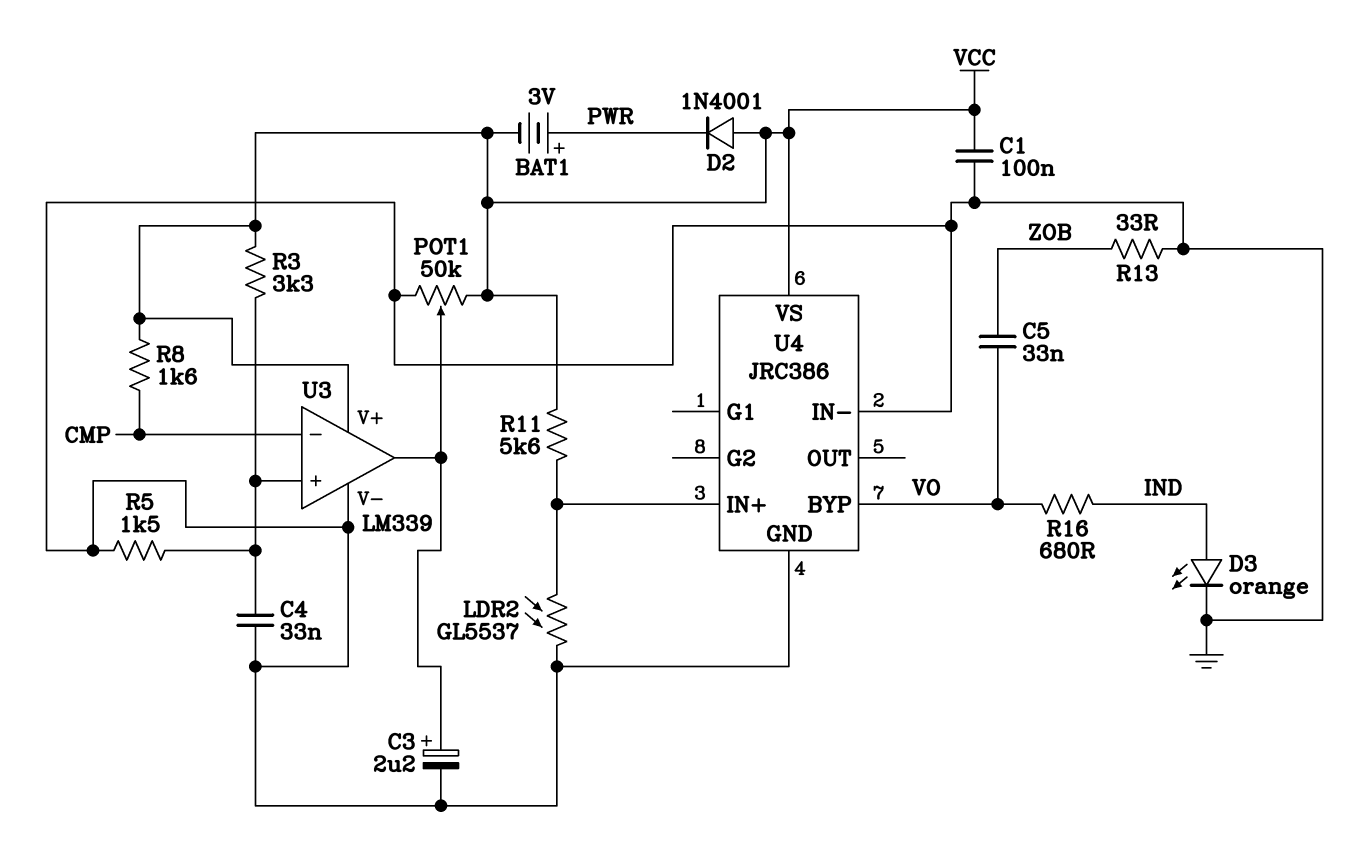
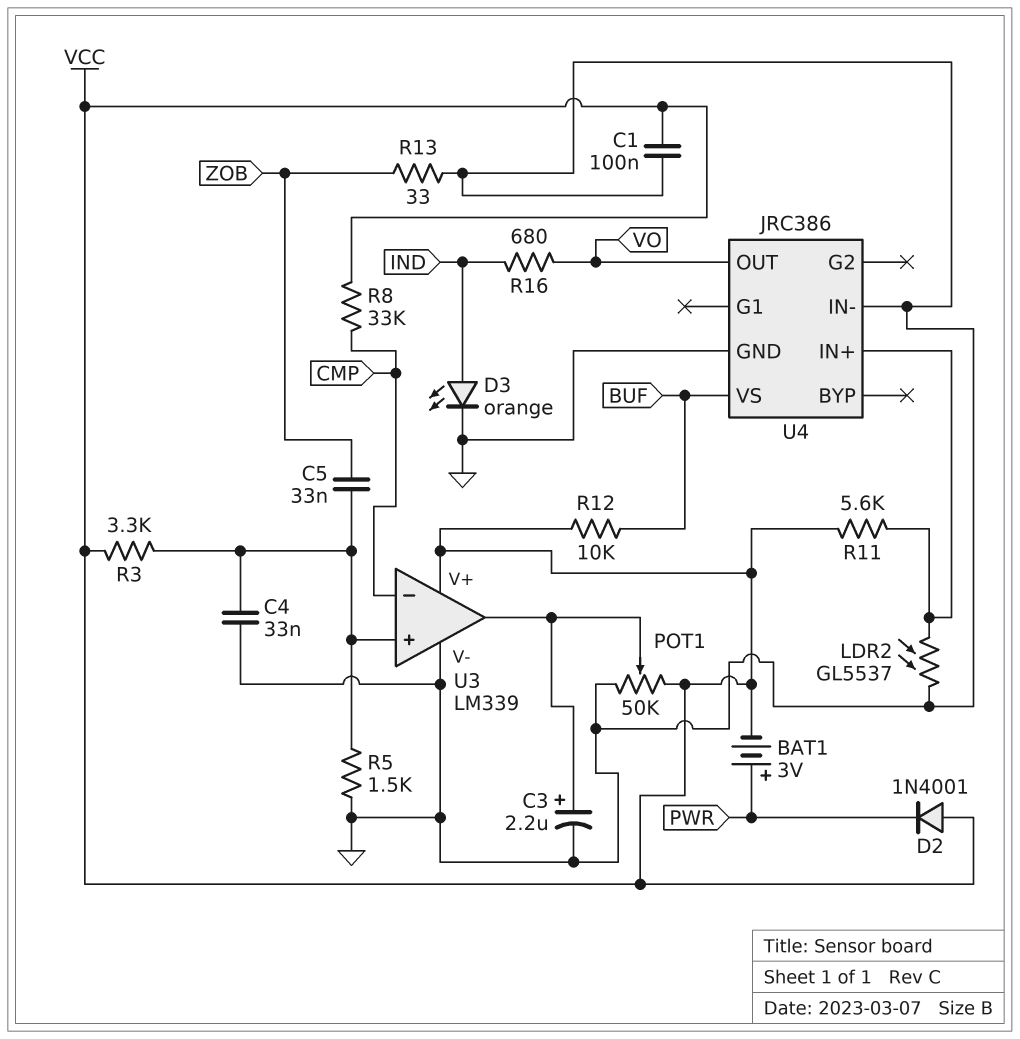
C5: 33nF (VO, ZOB) -> 33nF (U3/in+, ZOB)
R8: 1.6k (CMP, VCC) -> 33k (CMP, VCC)
R12: none -> 10k (BUF, VCC)
U4 pin BYP: VO -> none
U4 pin OUT: none -> VO
U4 pin VS: VCC -> BUF

